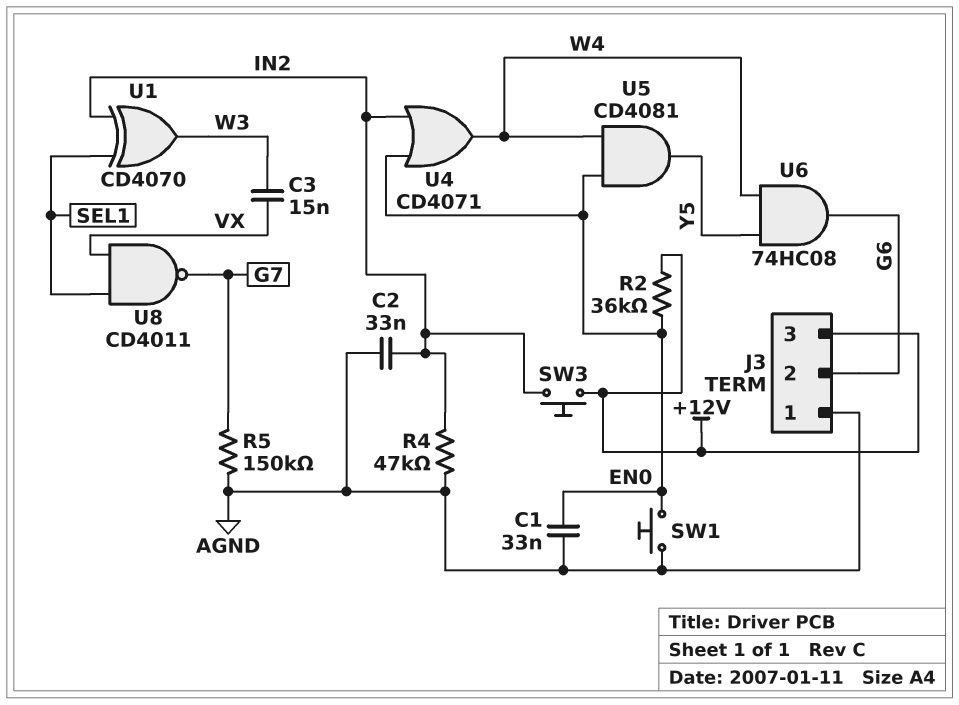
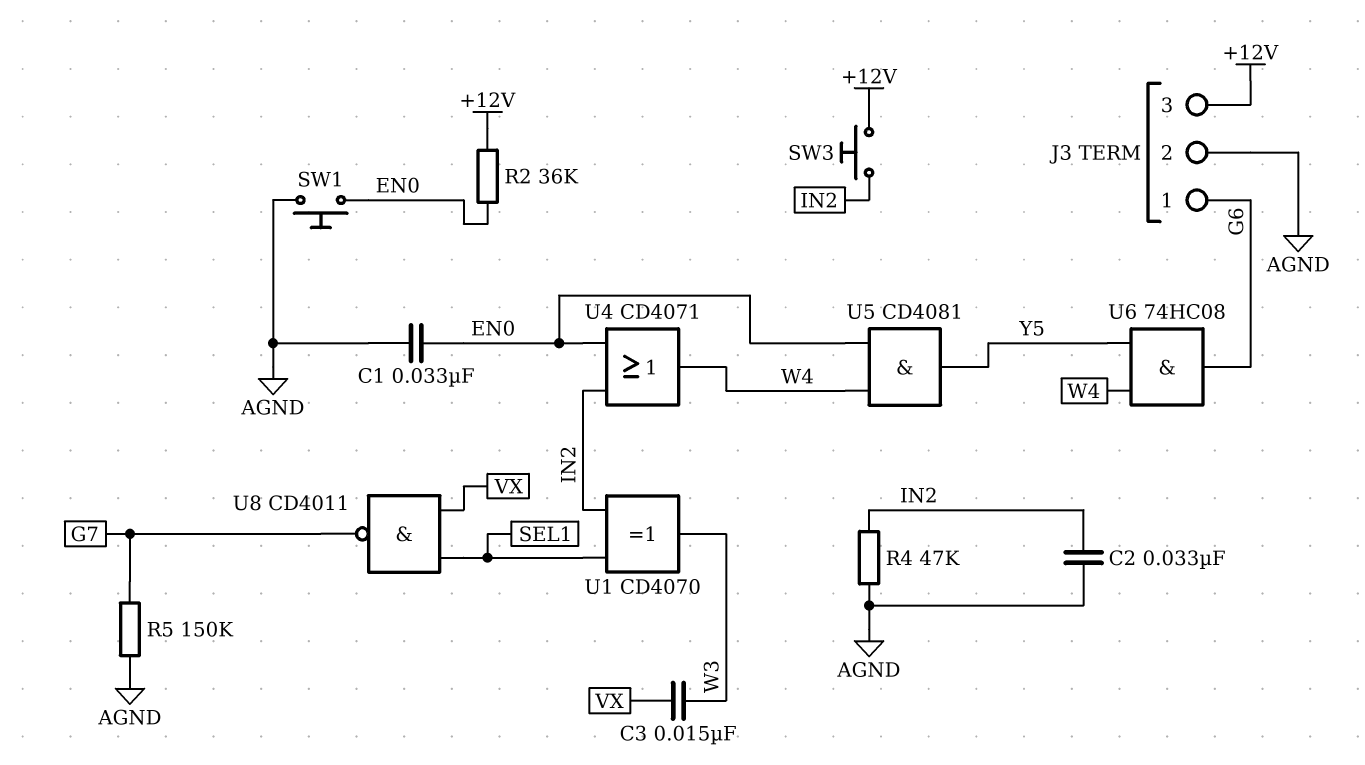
J3 pin 1: AGND -> G6
J3 pin 2: G6 -> AGND

